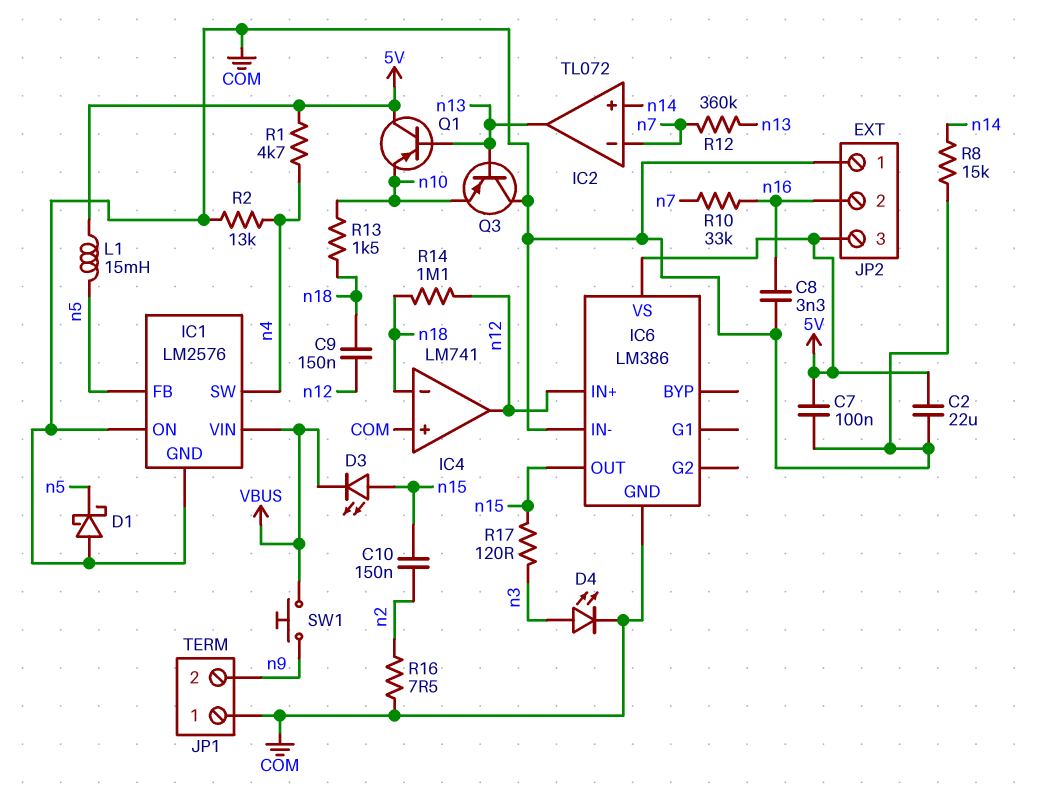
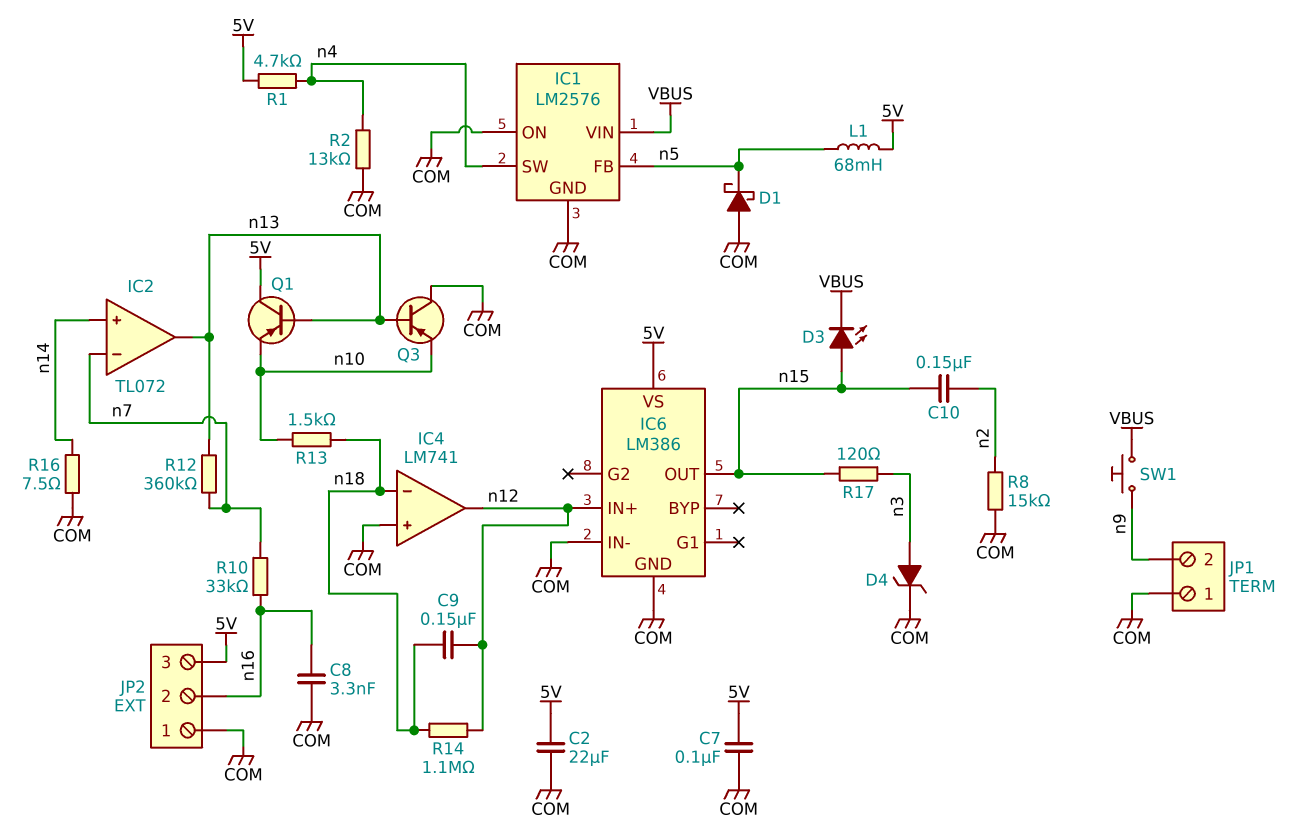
D4: LED (A n3, K COM) -> zener (A n3, K COM)
L1: 15mH (5V, n5) -> 68mH (5V, n5)
R8: 15k (COM, n14) -> 15k (COM, n2)
R16: 7.5 (COM, n2) -> 7.5 (COM, n14)

